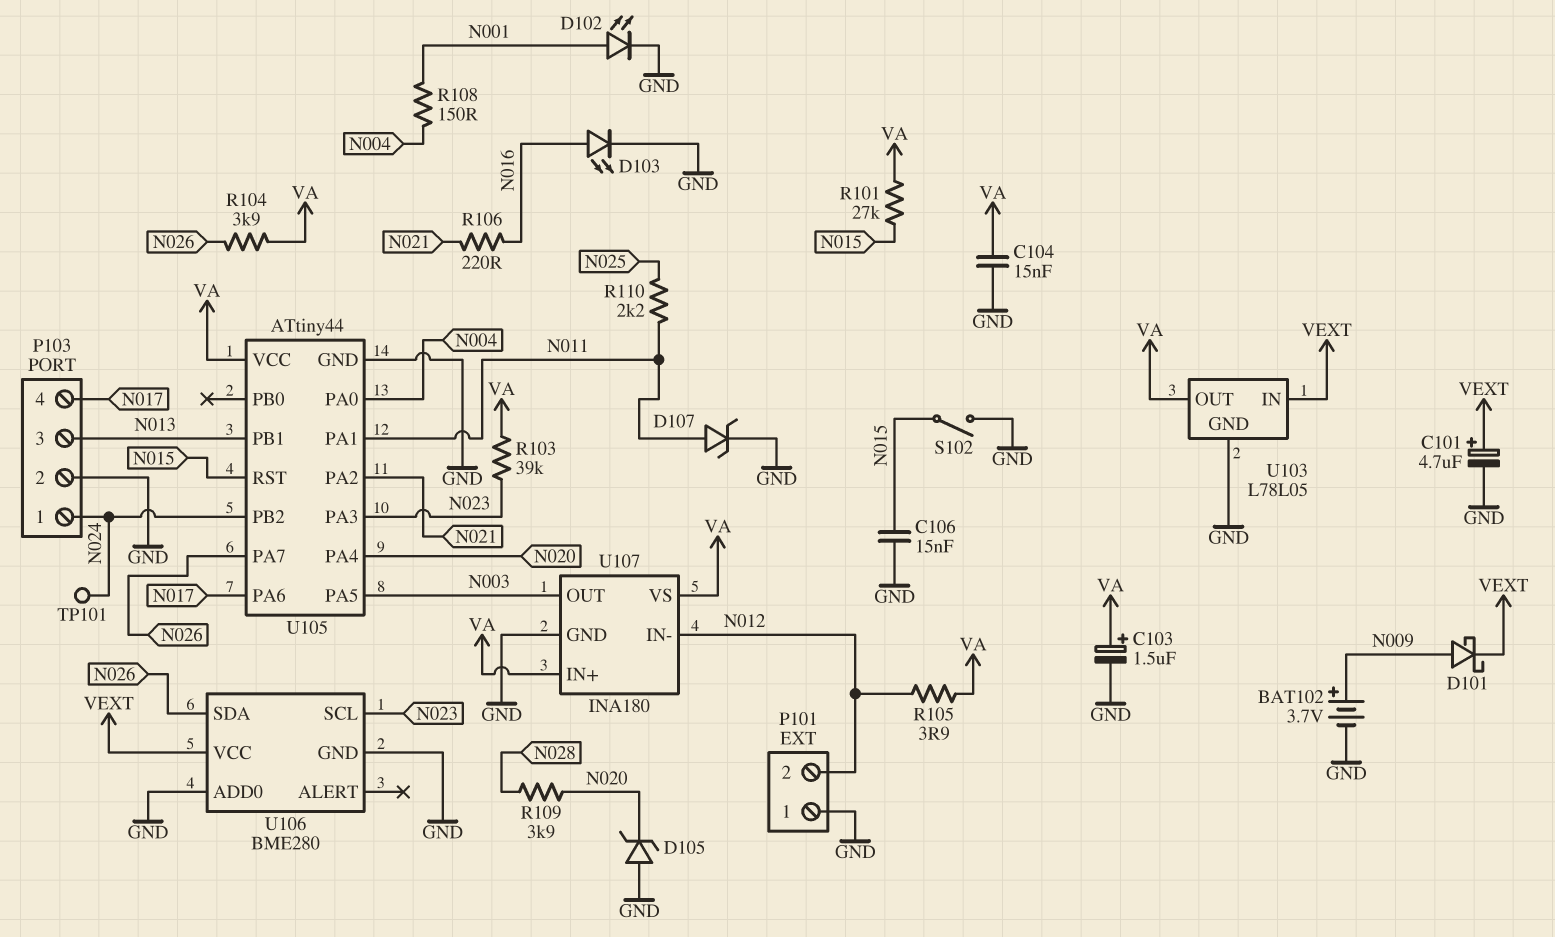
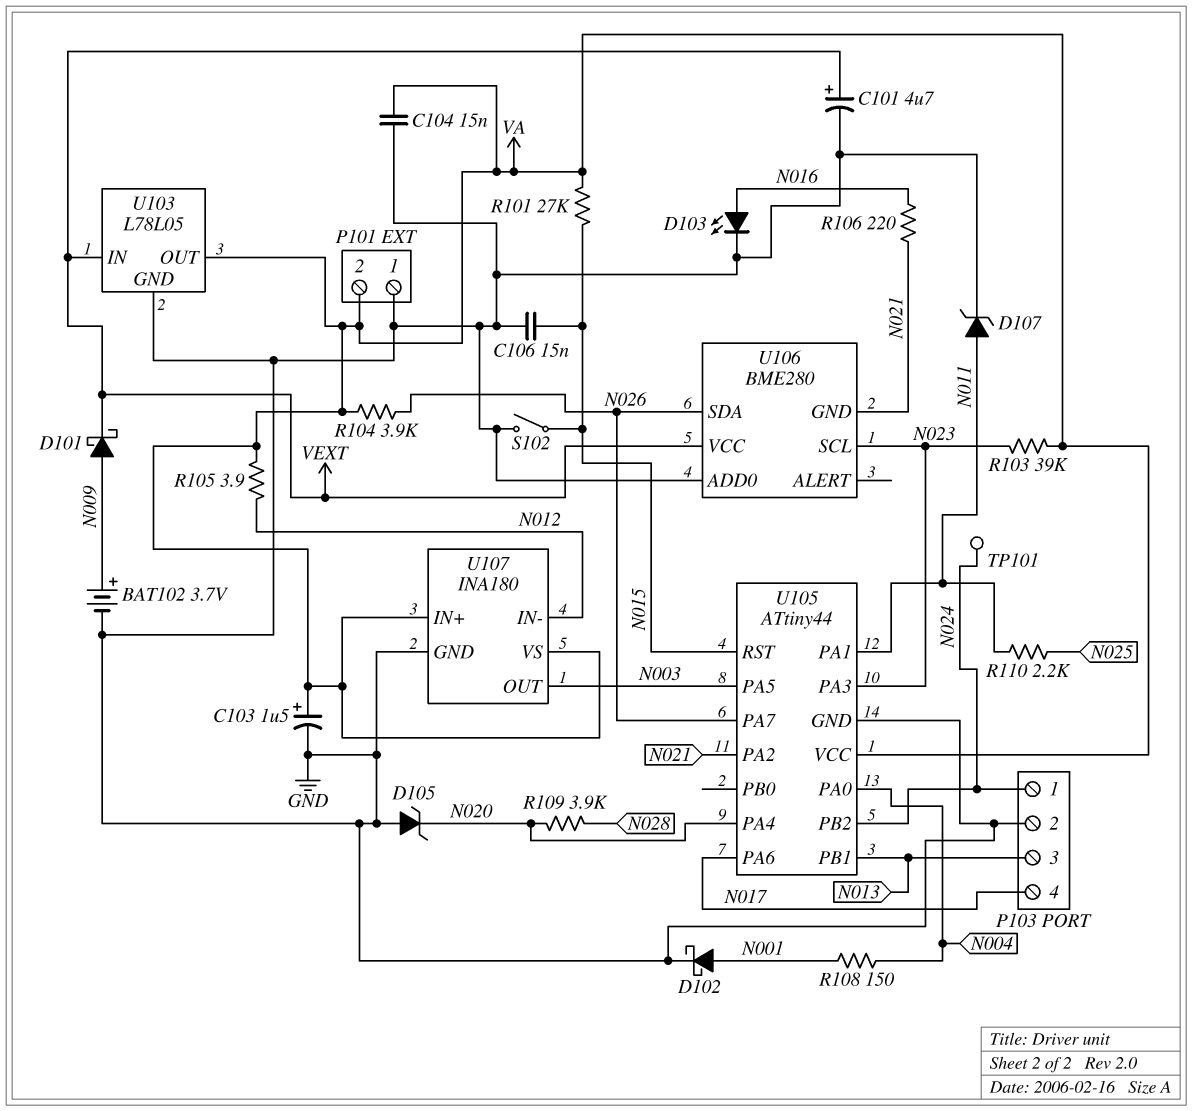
D102: LED (A N001, K GND) -> schottky (A N001, K GND)
P101 pin 2: N012 -> VA
U106 pin GND: GND -> N021

